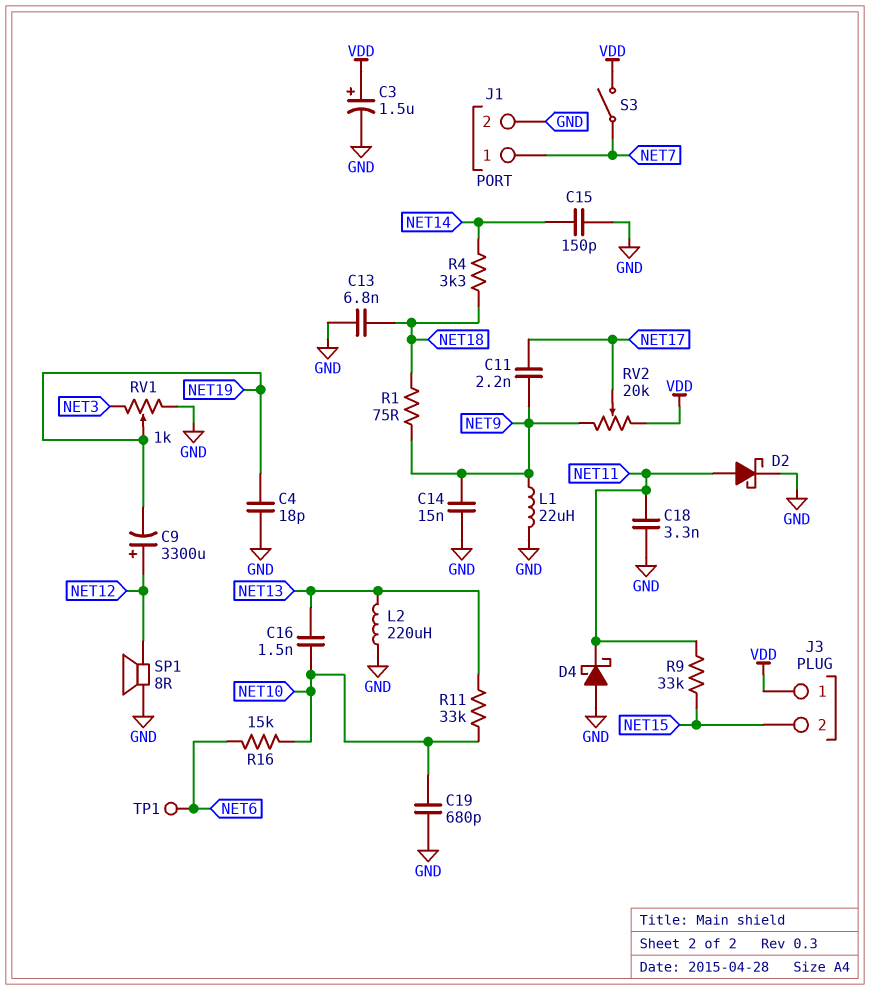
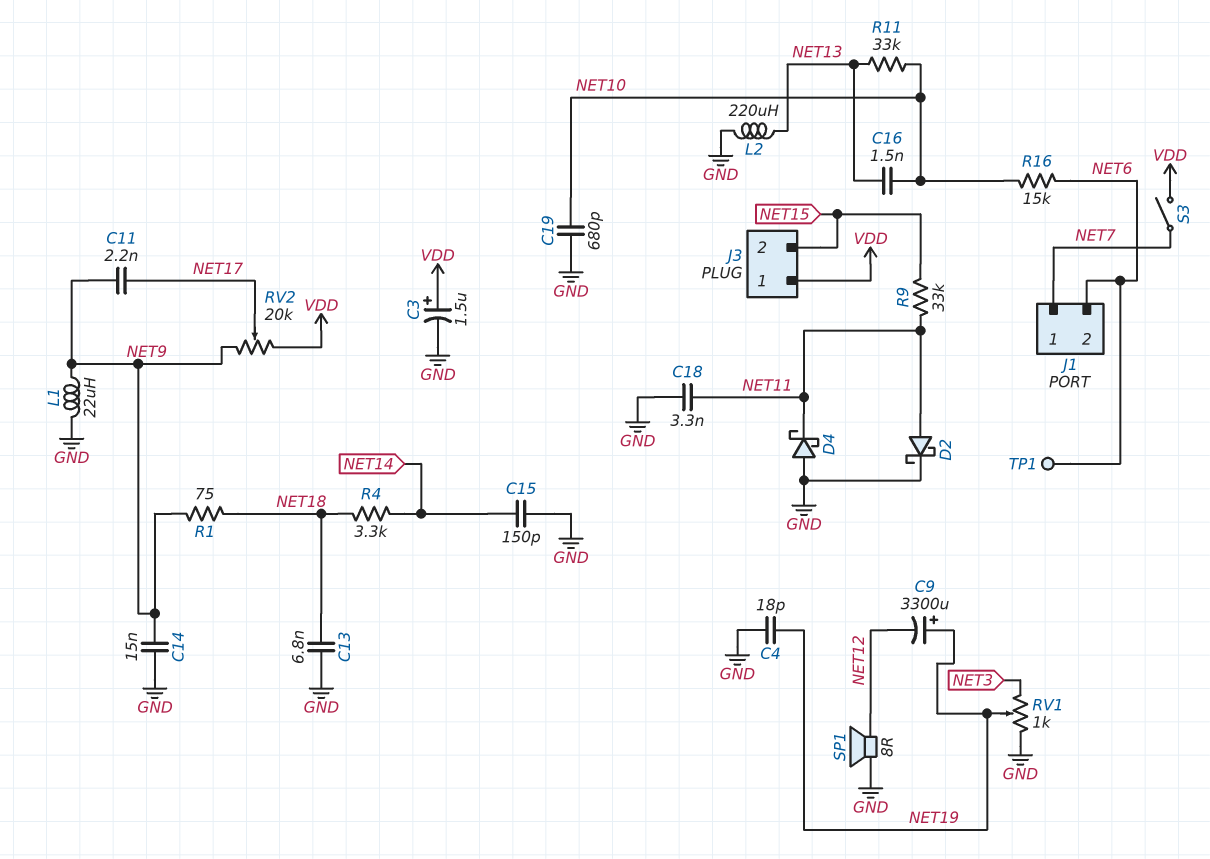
C9: 3300uF (plus NET12, minus NET19) -> 3300uF (plus NET19, minus NET12)
J1 pin 2: GND -> NET6

